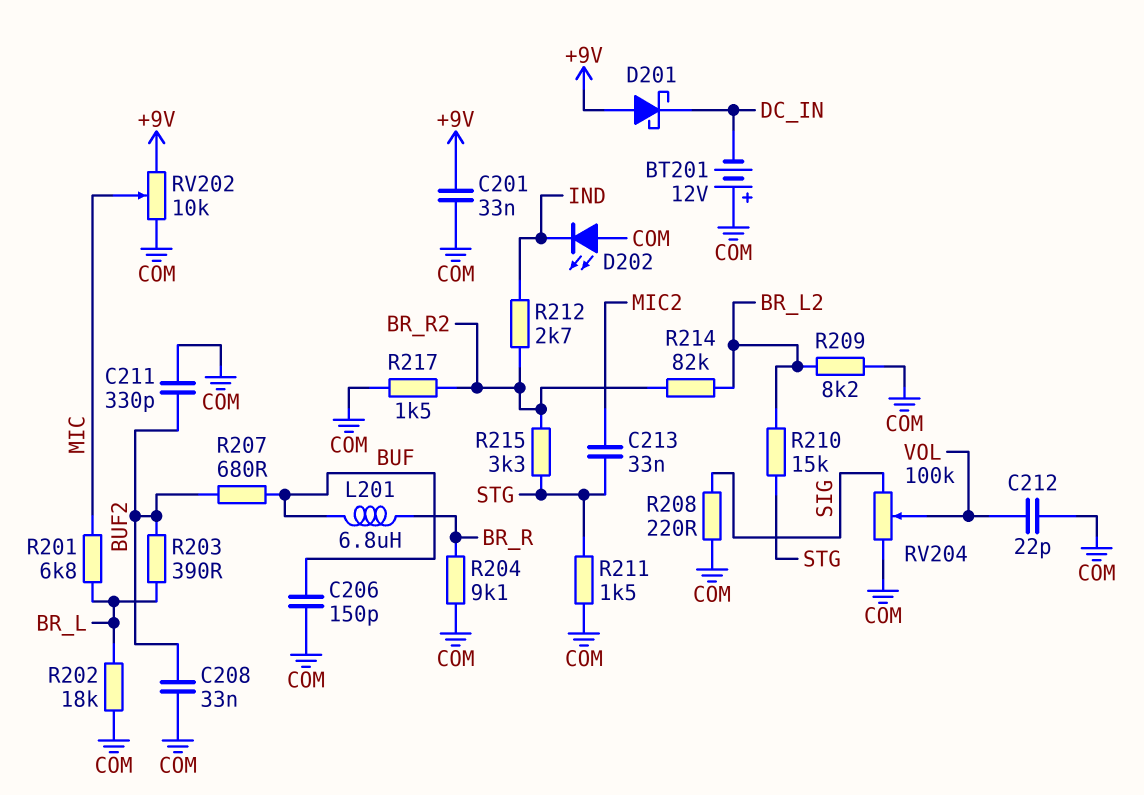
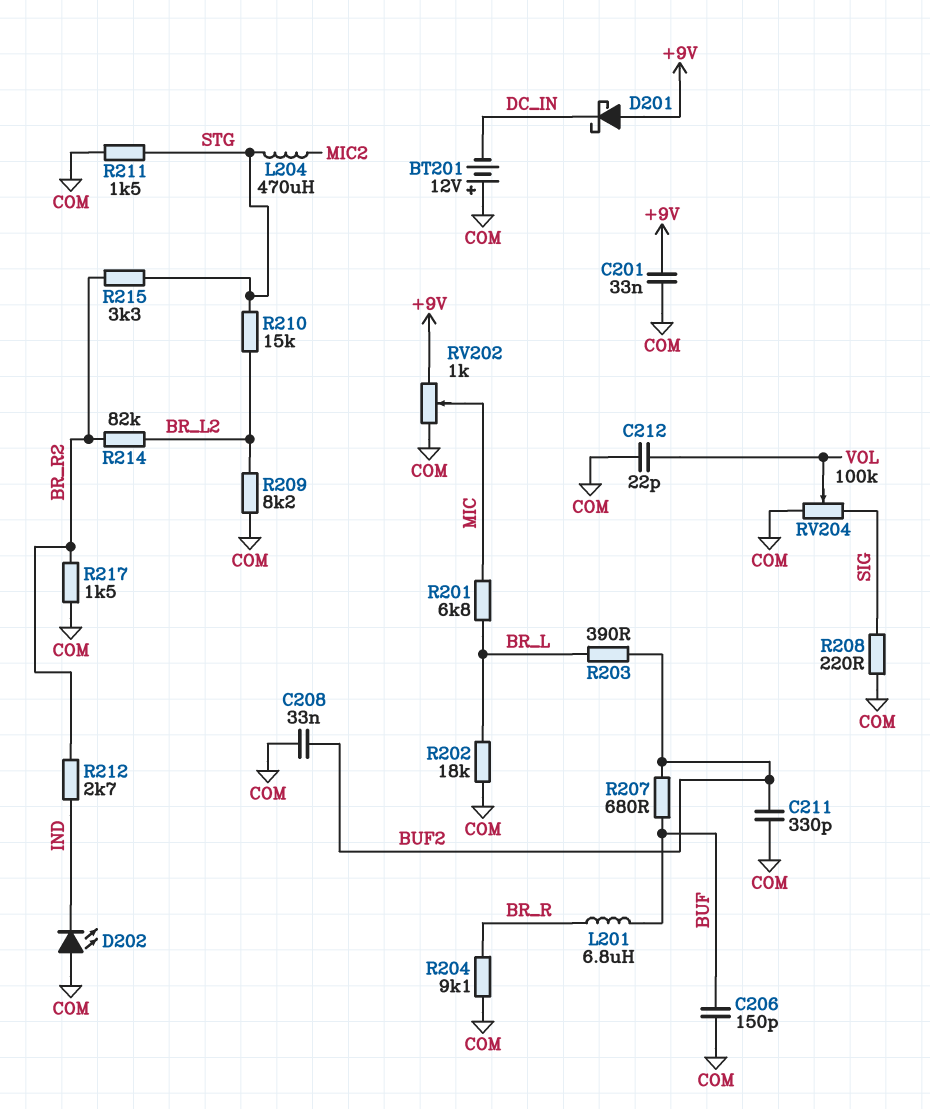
C213: 33nF (MIC2, STG) -> none
L204: none -> 470uH (MIC2, STG)
RV202: 10k (+9V, COM, wiper MIC) -> 1k (+9V, COM, wiper MIC)

